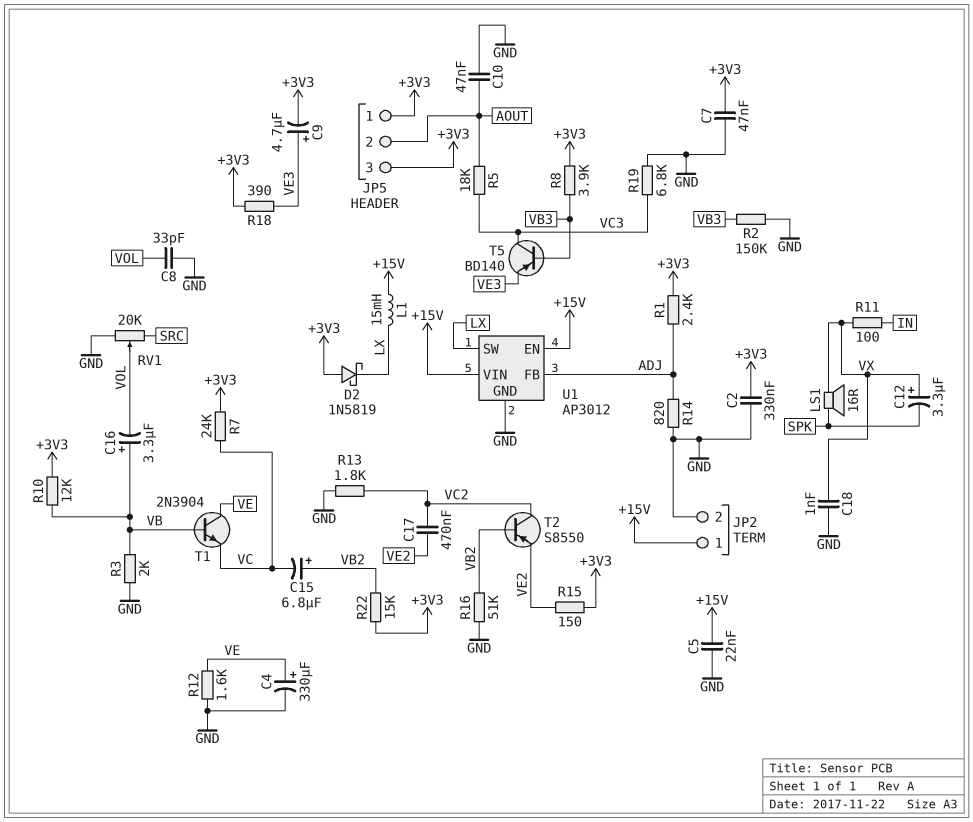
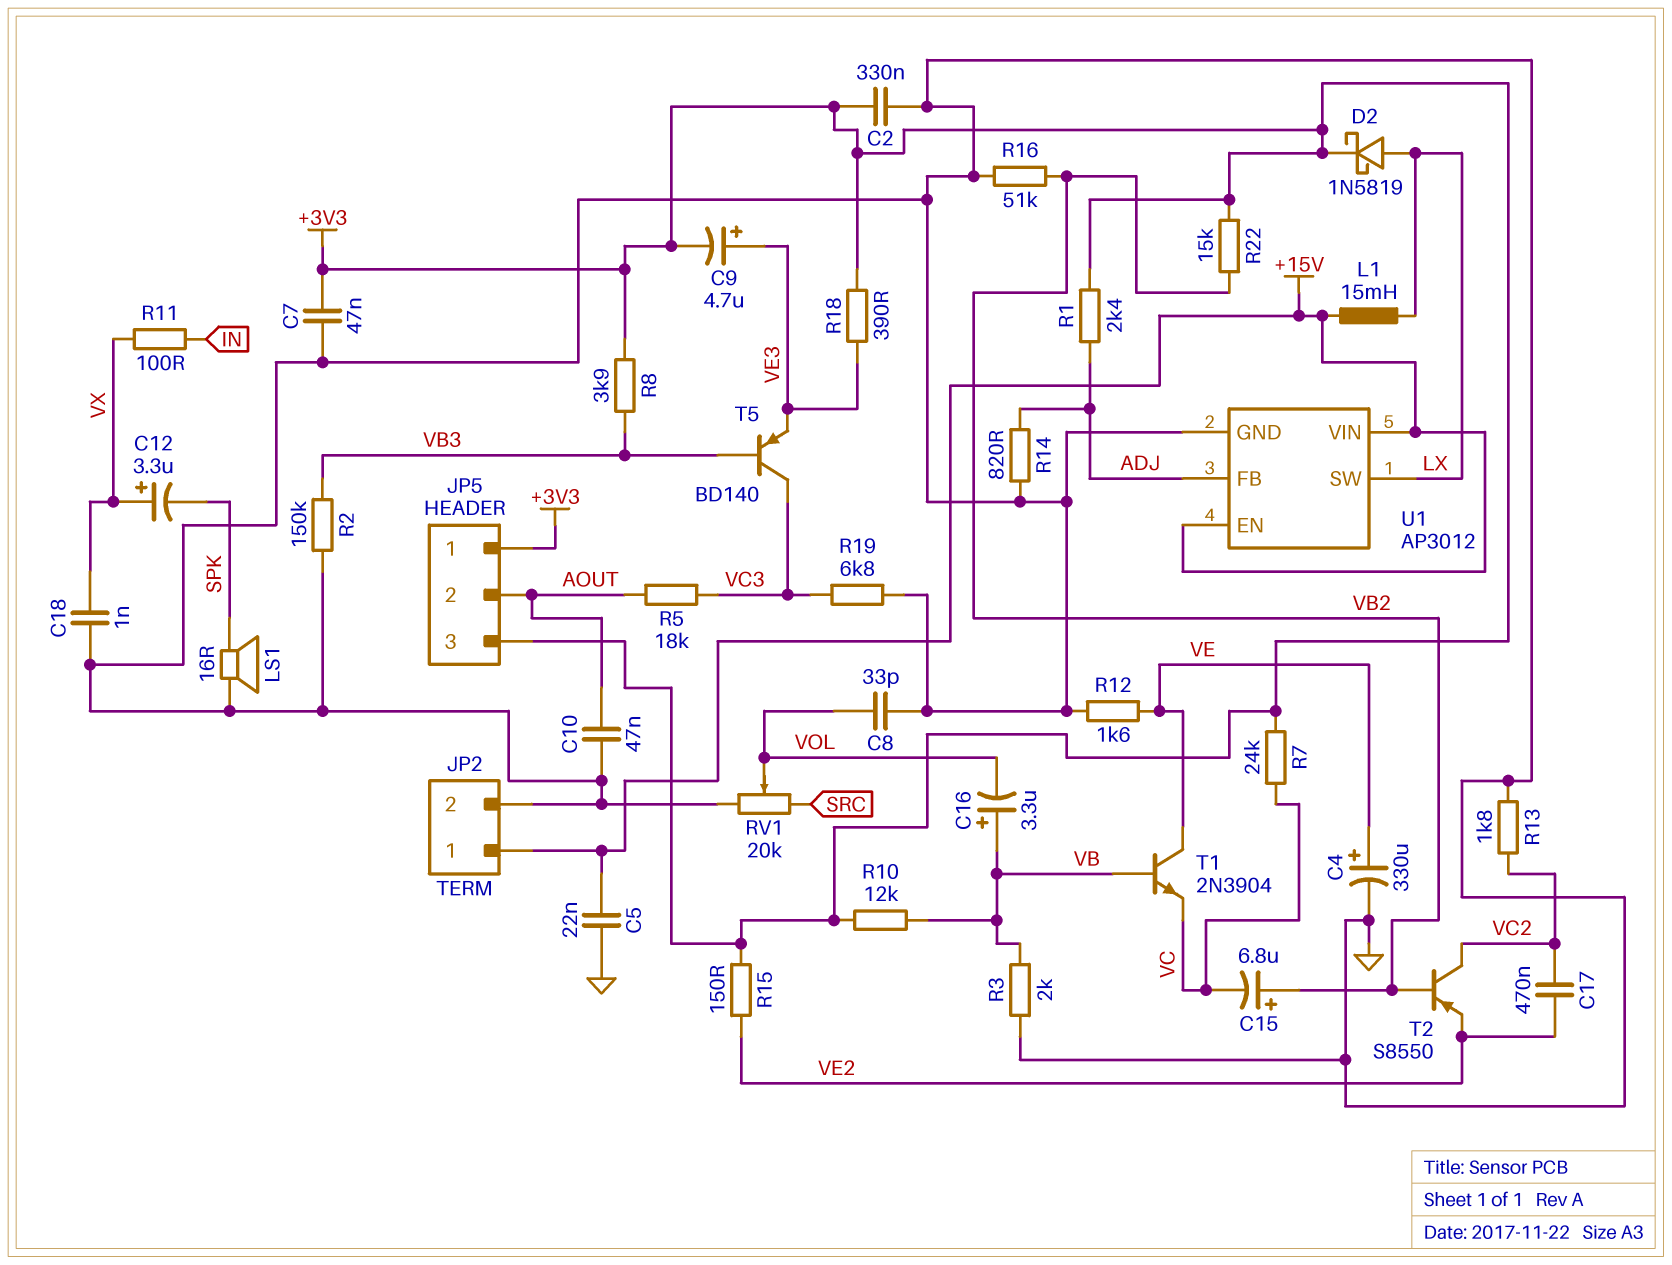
D2: schottky 1N5819 (A +3V3, K LX) -> schottky 1N5819 (A LX, K +3V3)
LS1: speaker 16R (SPK, VX) -> speaker 16R (GND, SPK)

